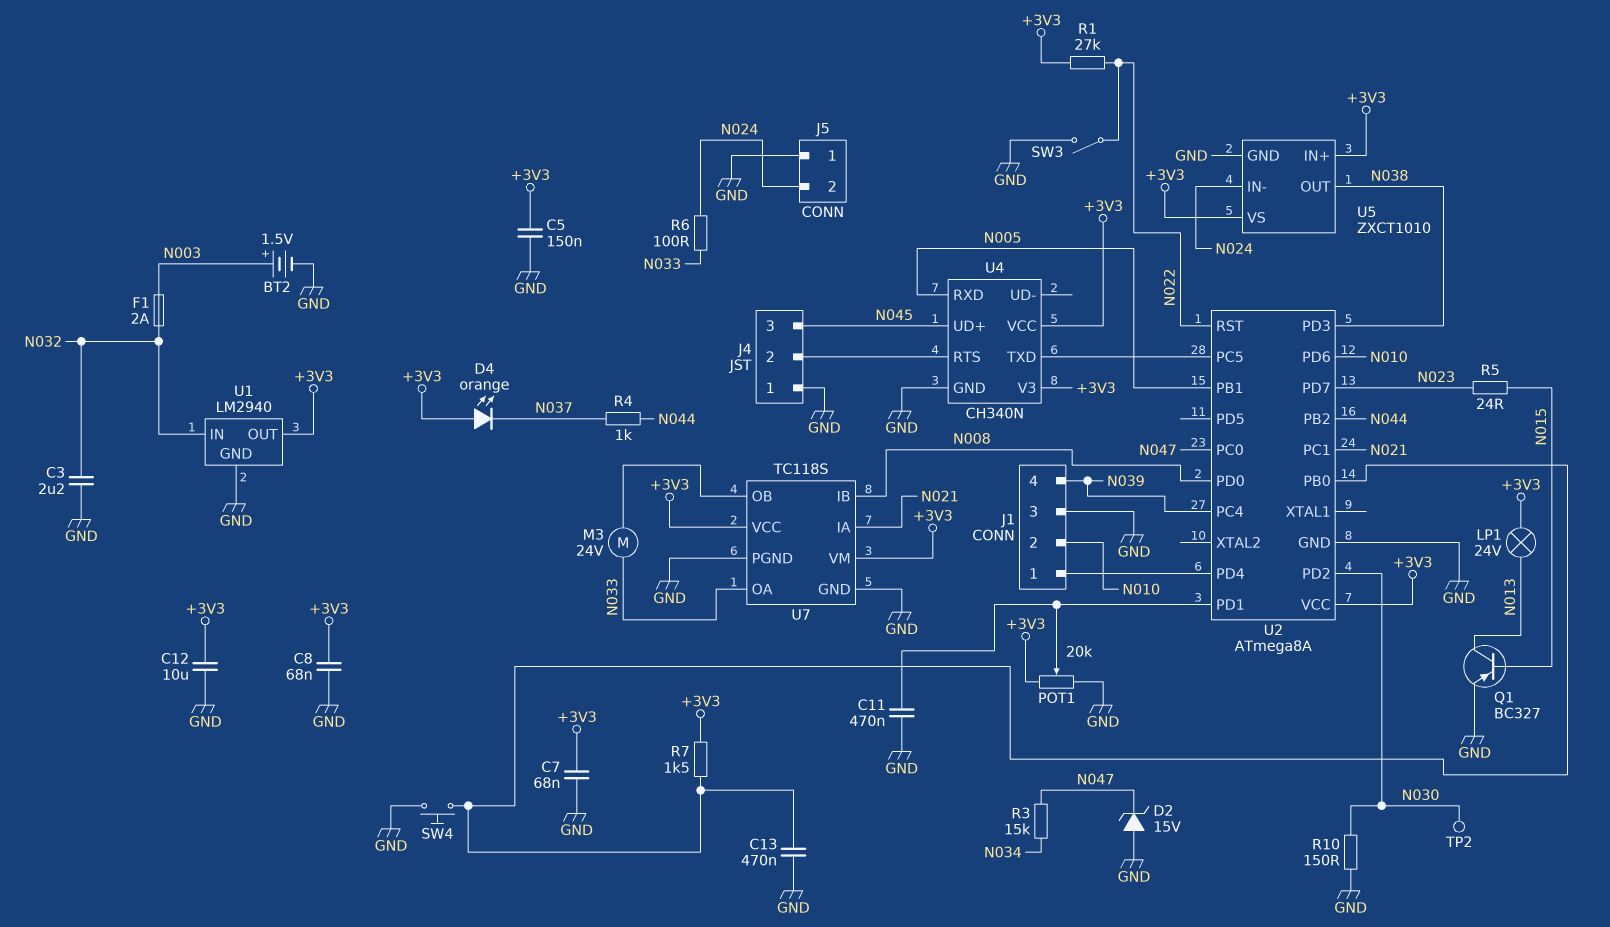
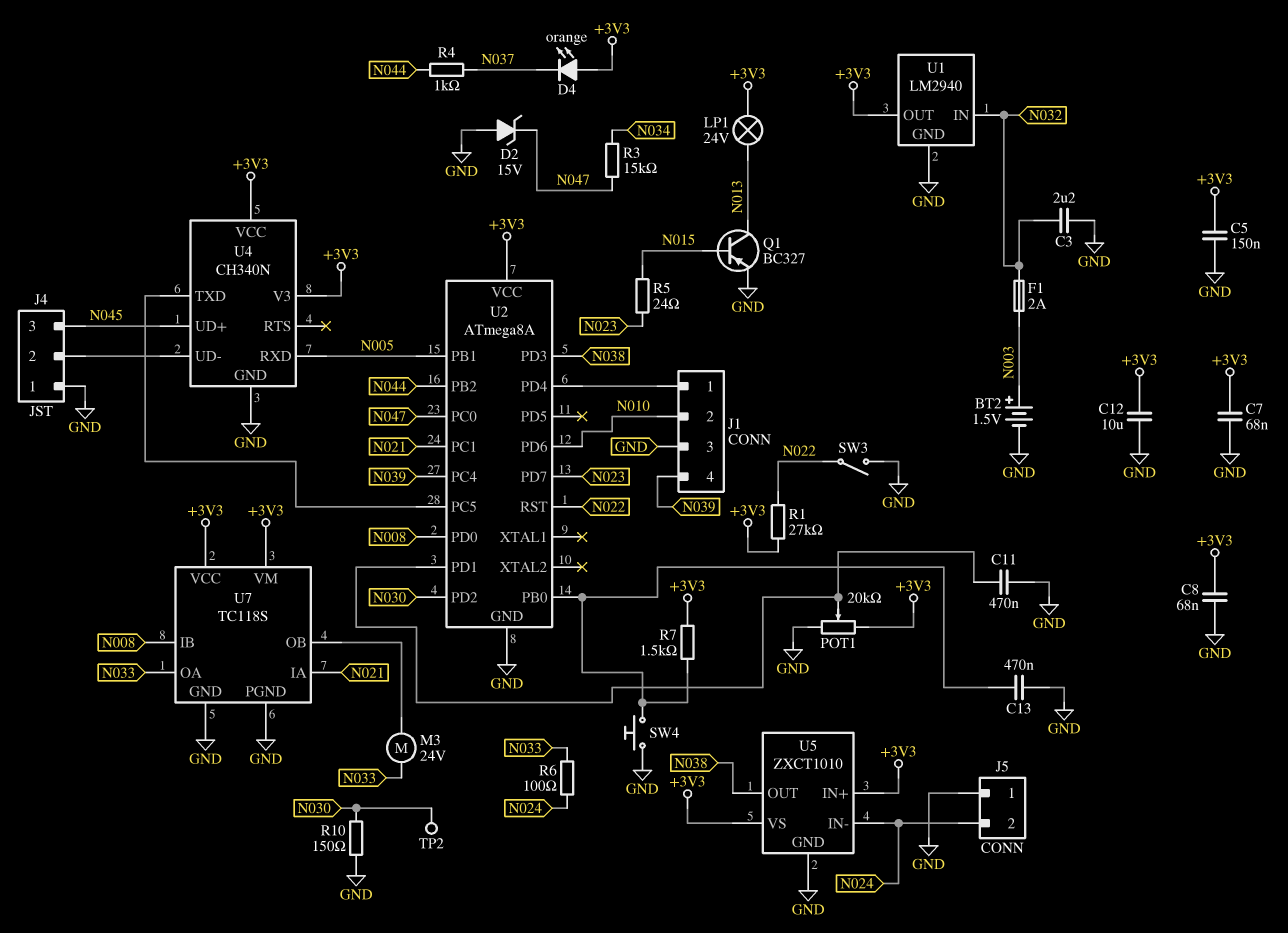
U4 pin RTS: J4/2 -> none
U4 pin UD-: none -> J4/2

